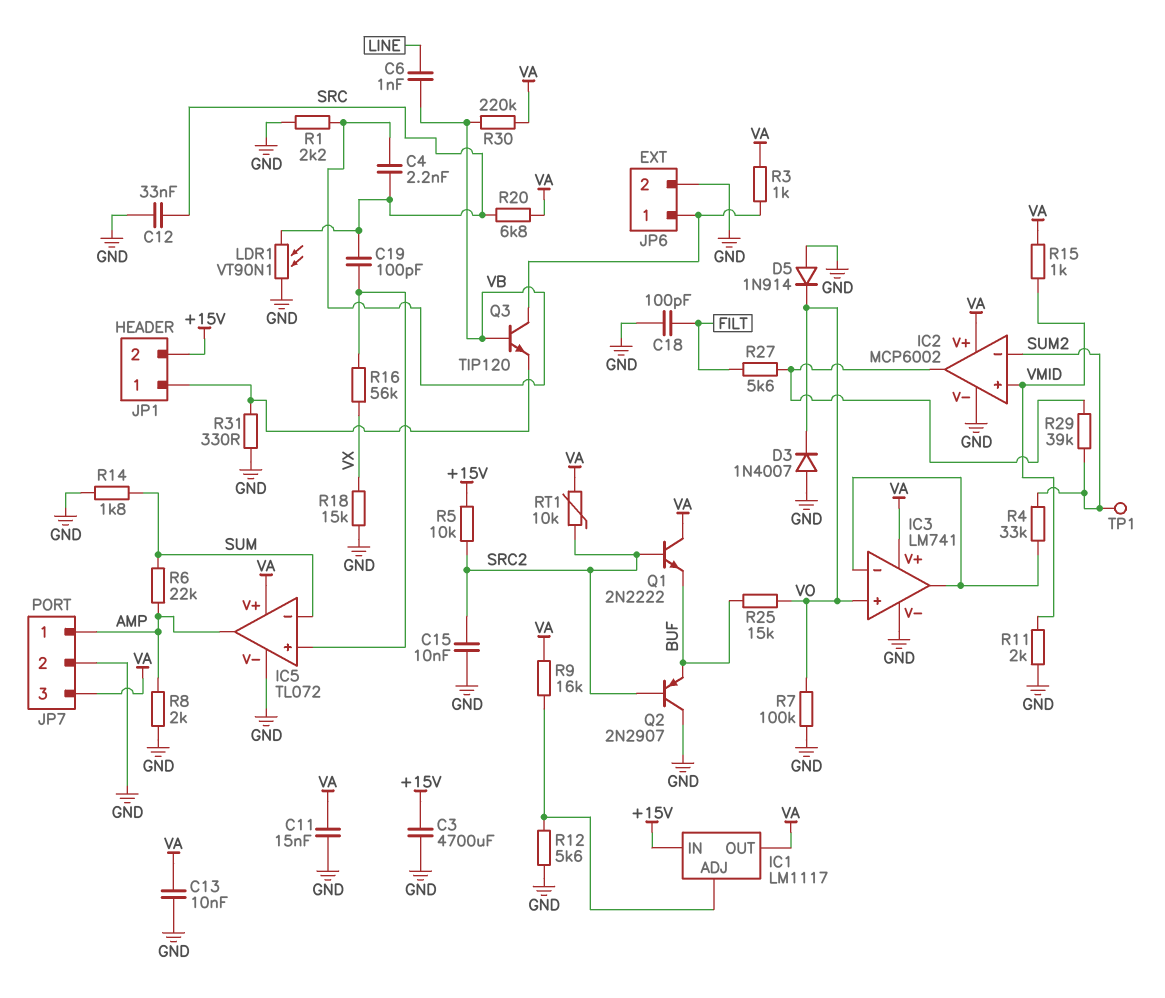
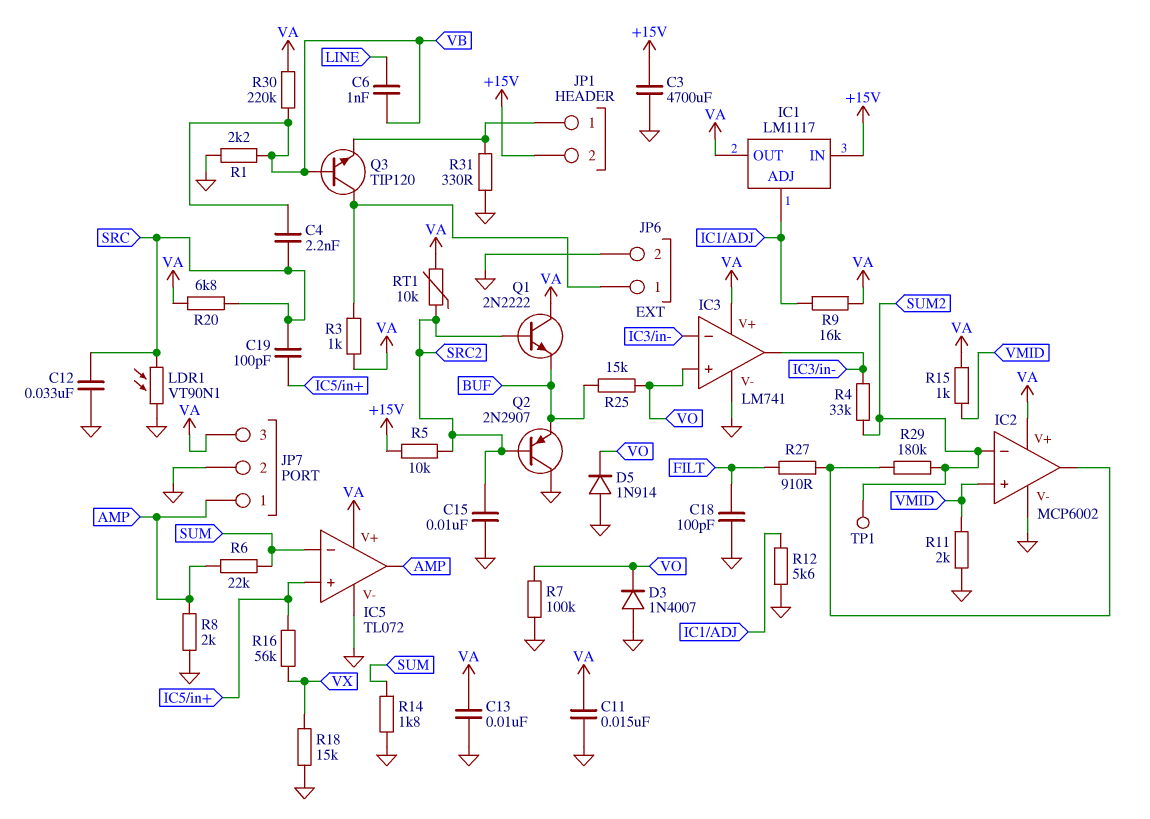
R27: 5.6k (FILT, IC2/out) -> 910 (FILT, IC2/out)
R29: 39k (IC2/out, SUM2) -> 180k (IC2/out, SUM2)

